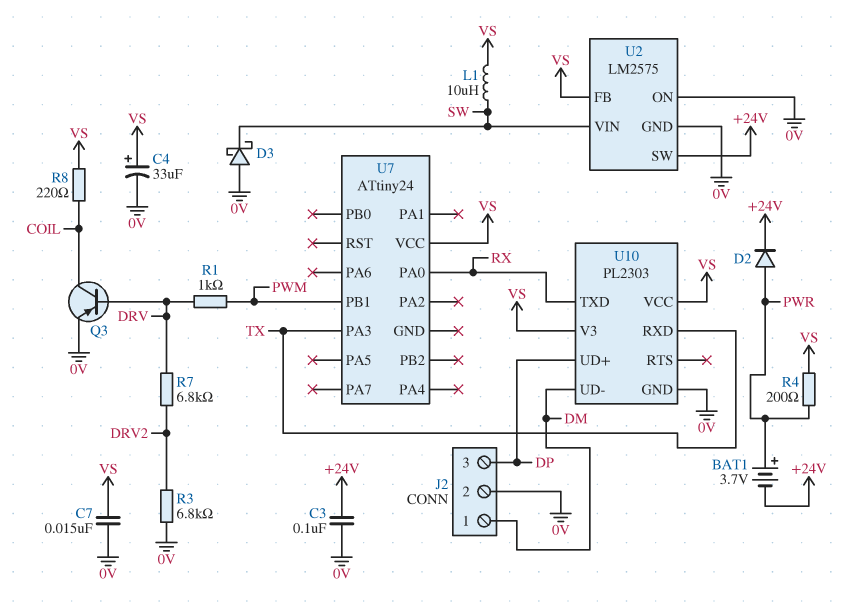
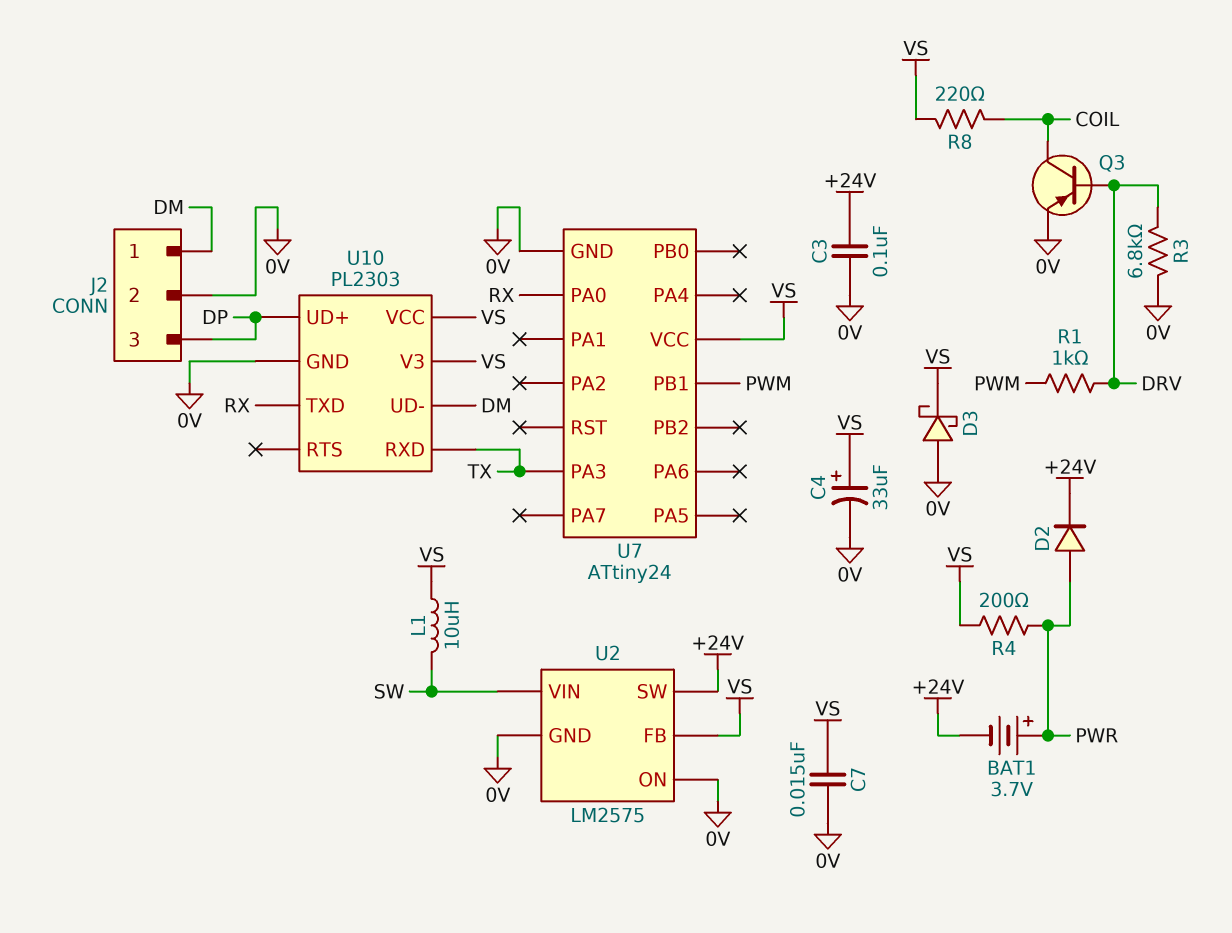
D3: schottky (A 0V, K SW) -> schottky (A 0V, K VS)
R3: 6.8k (0V, DRV2) -> 6.8k (0V, DRV)
R7: 6.8k (DRV, DRV2) -> none
U7 pin GND: none -> 0V

